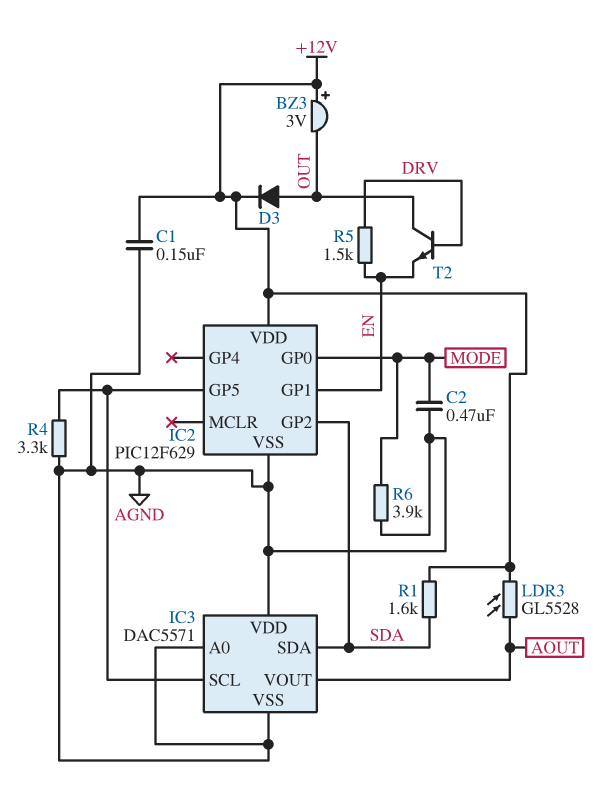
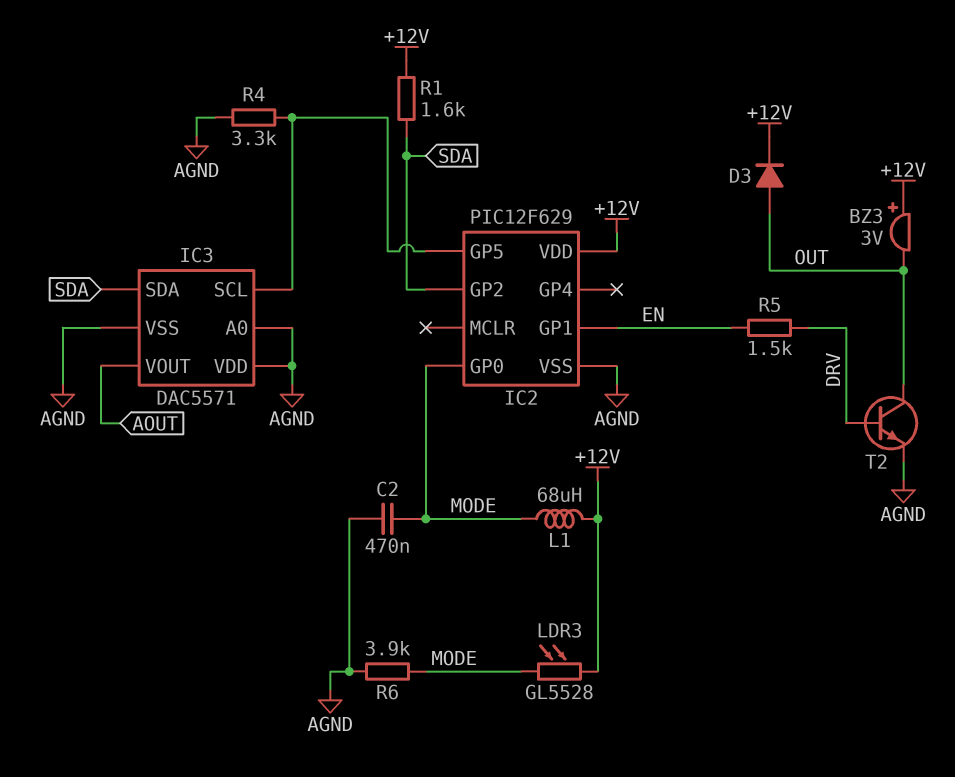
C1: 150nF (+12V, AGND) -> none
L1: none -> 68uH (+12V, MODE)
LDR3: GL5528 (+12V, AOUT) -> GL5528 (+12V, MODE)
T2: NPN (B DRV, C OUT, E EN) -> NPN (B DRV, C OUT, E AGND)

